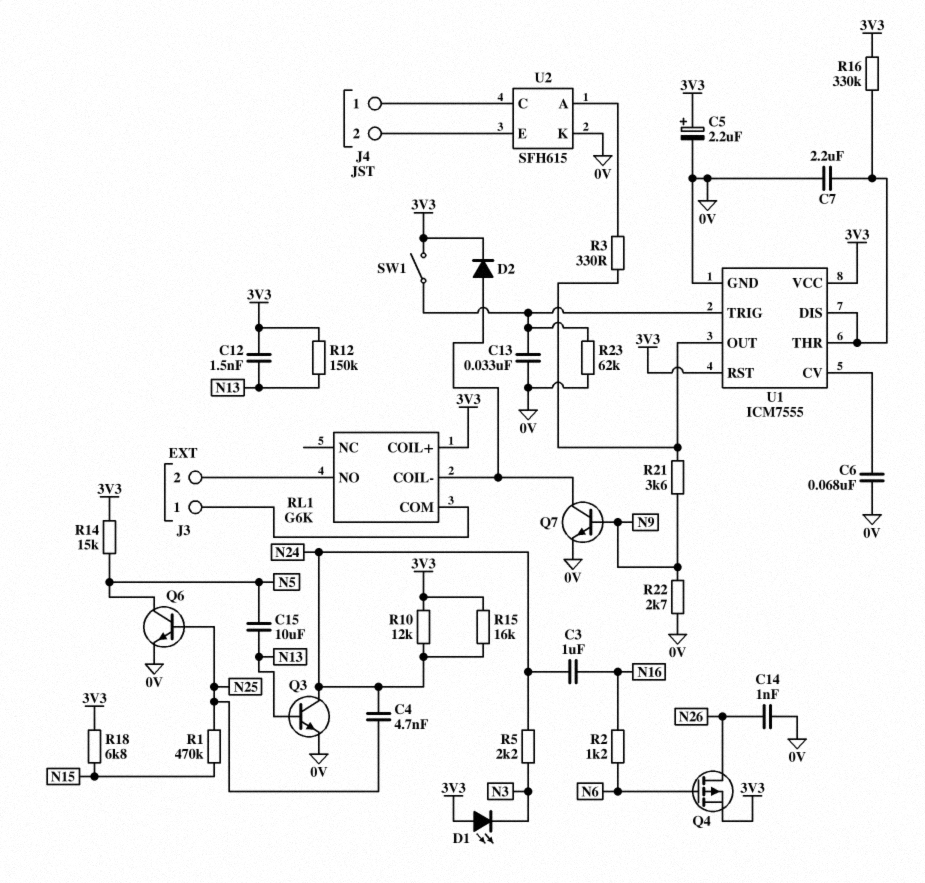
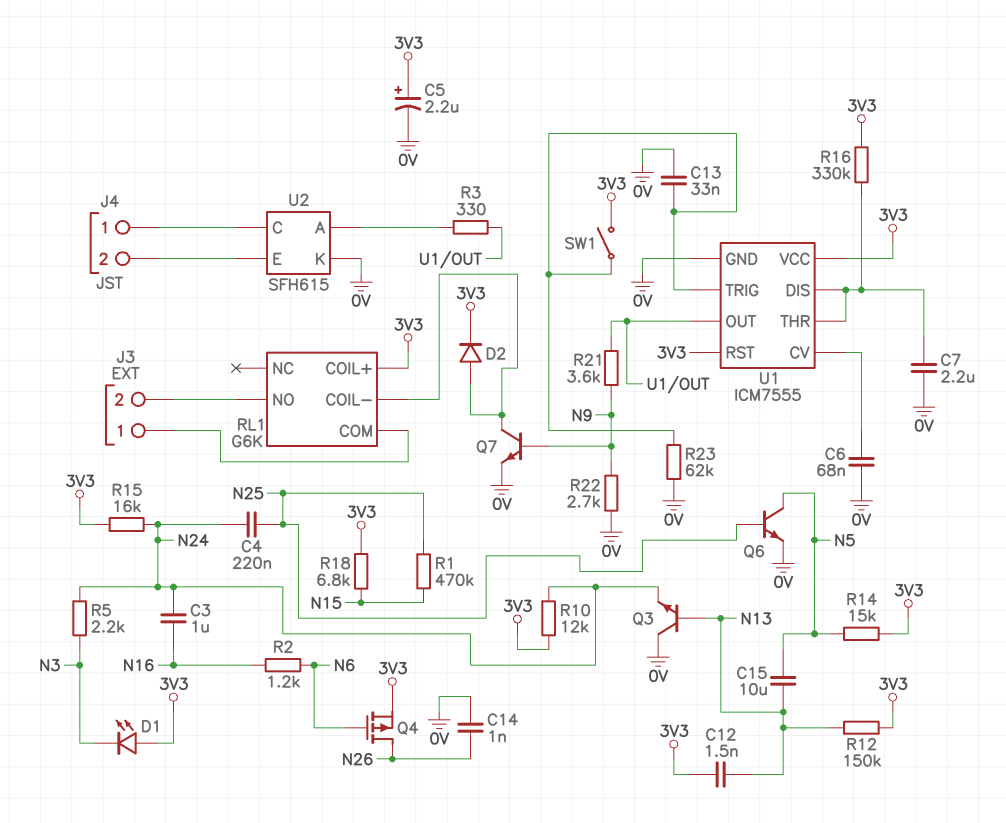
C4: 4.7nF (N24, N25) -> 220nF (N24, N25)
Q3: NPN (B N13, C N24, E 0V) -> NPN (B N13, C 0V, E N24)

